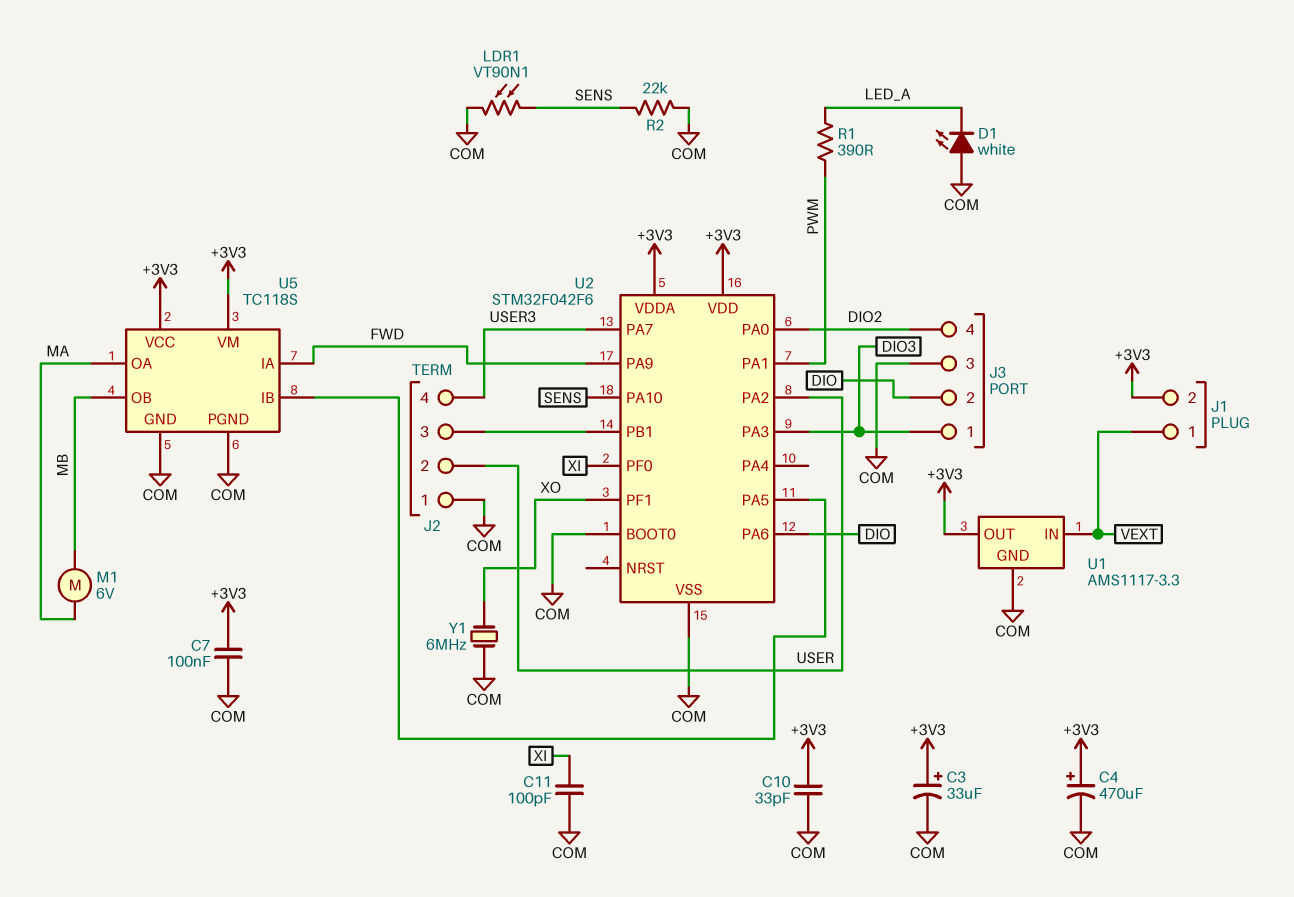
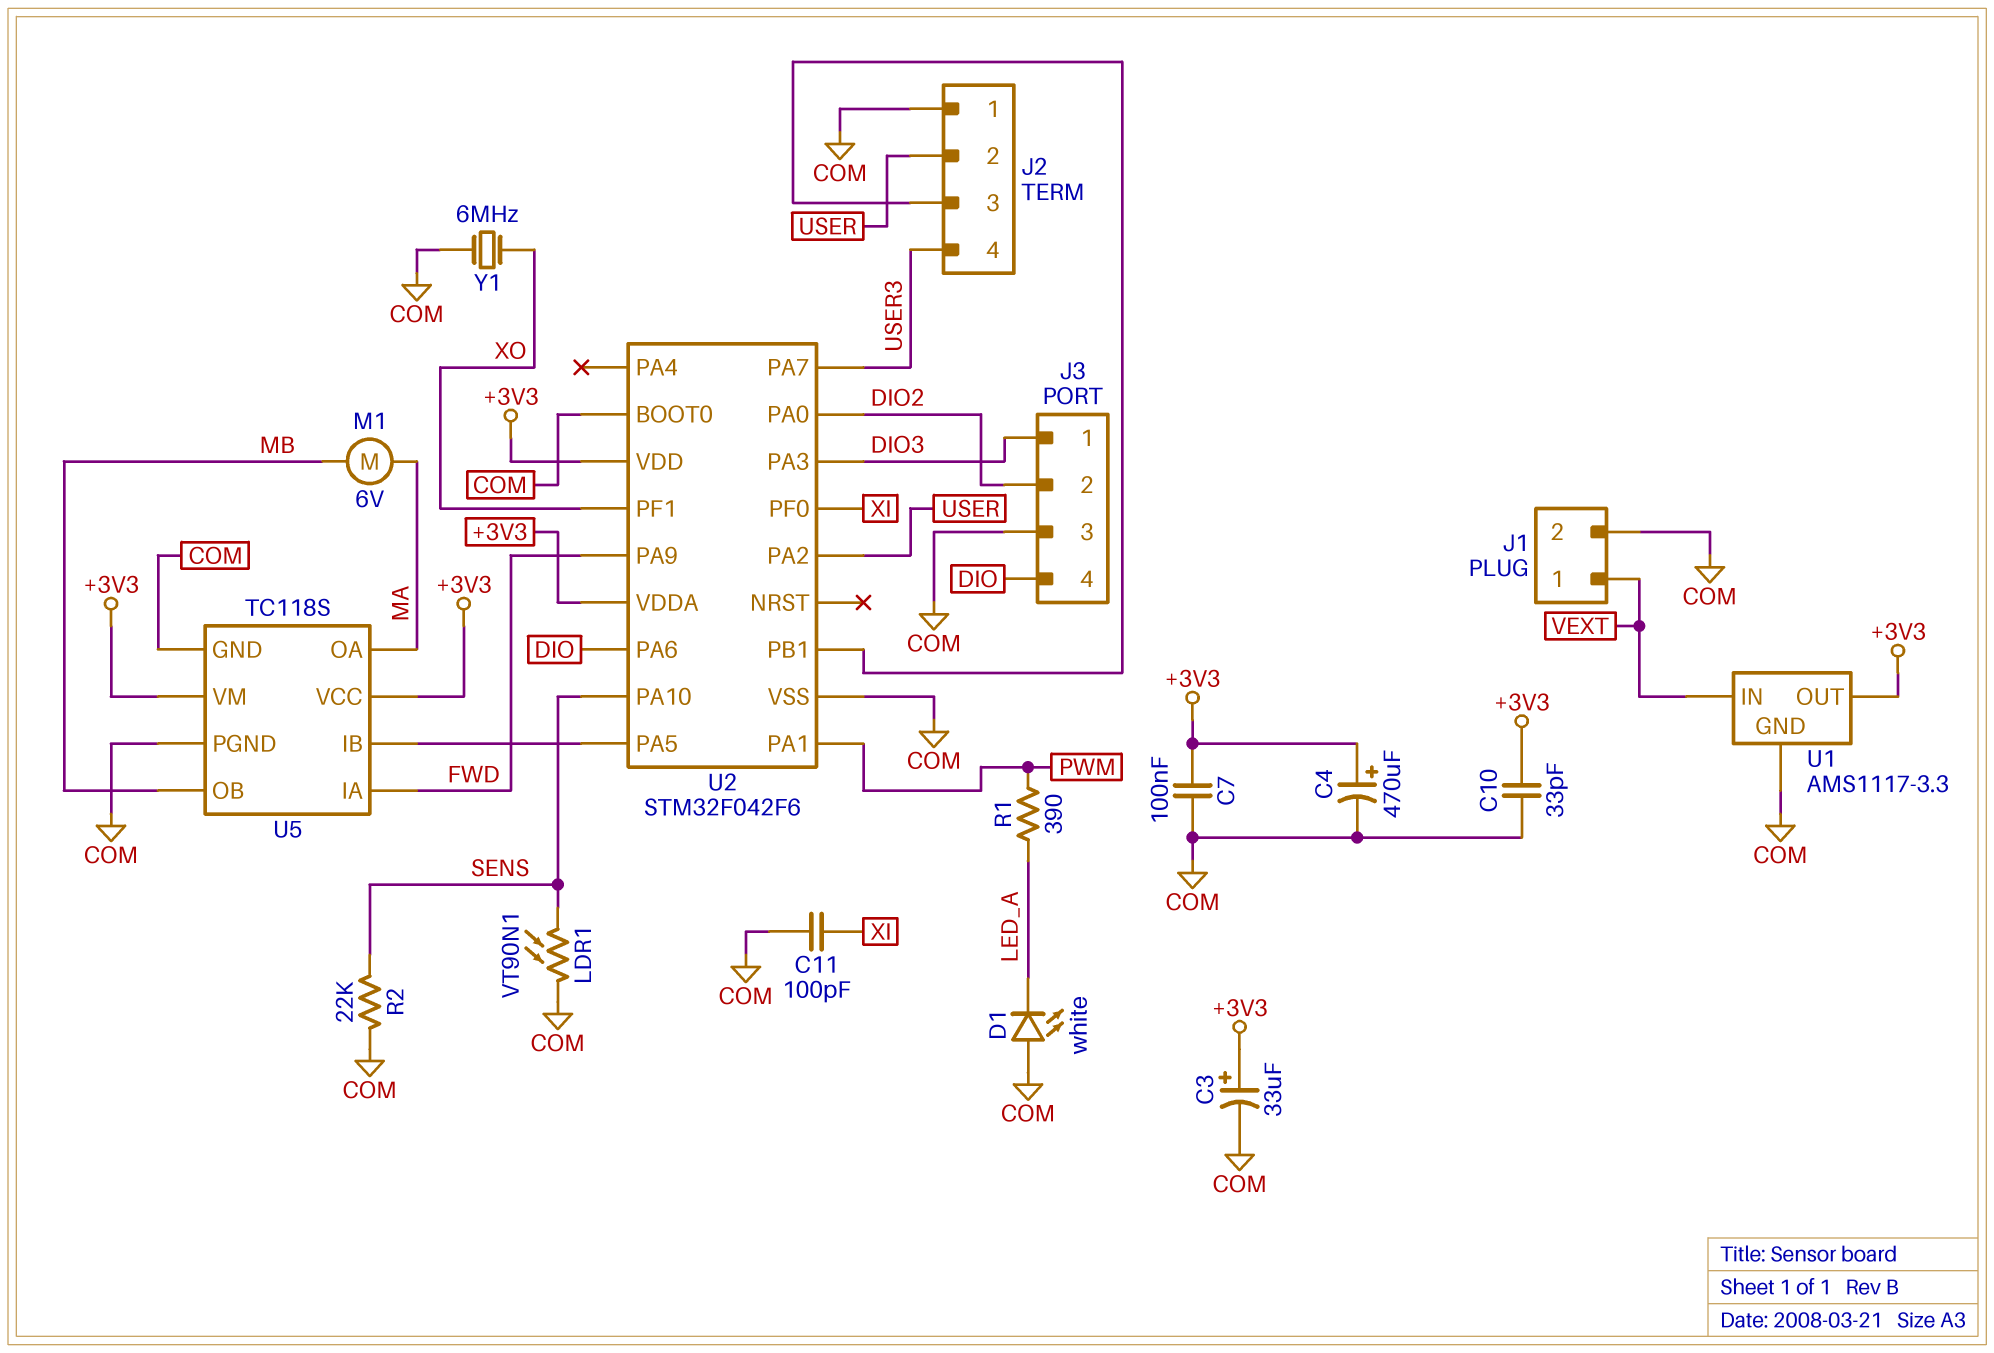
J1 pin 2: +3V3 -> COM
J3 pin 2: DIO -> DIO2
J3 pin 4: DIO2 -> DIO

